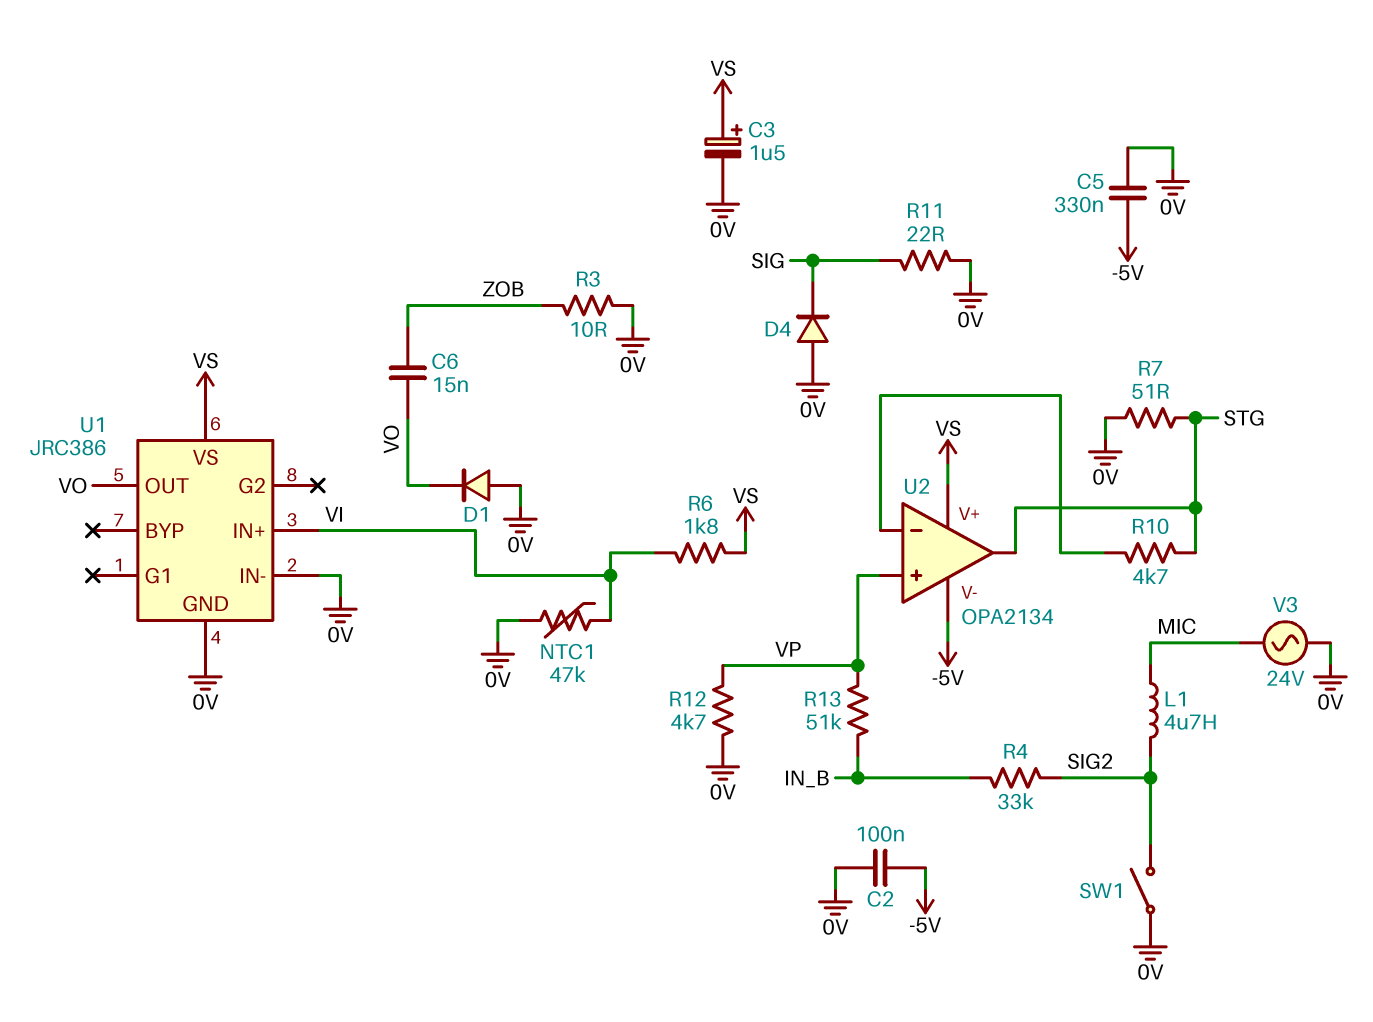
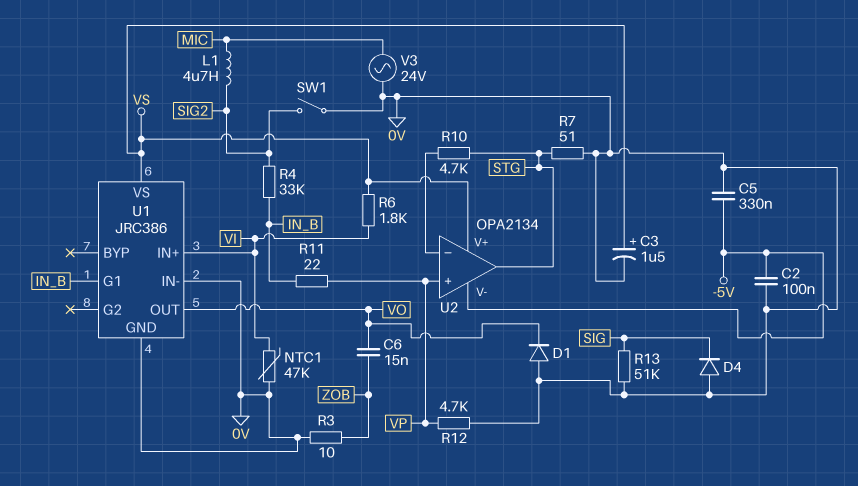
R11: 22 (0V, SIG) -> 22 (IN_B, VP)
R13: 51k (IN_B, VP) -> 51k (0V, SIG)
U1 pin G1: none -> IN_B

